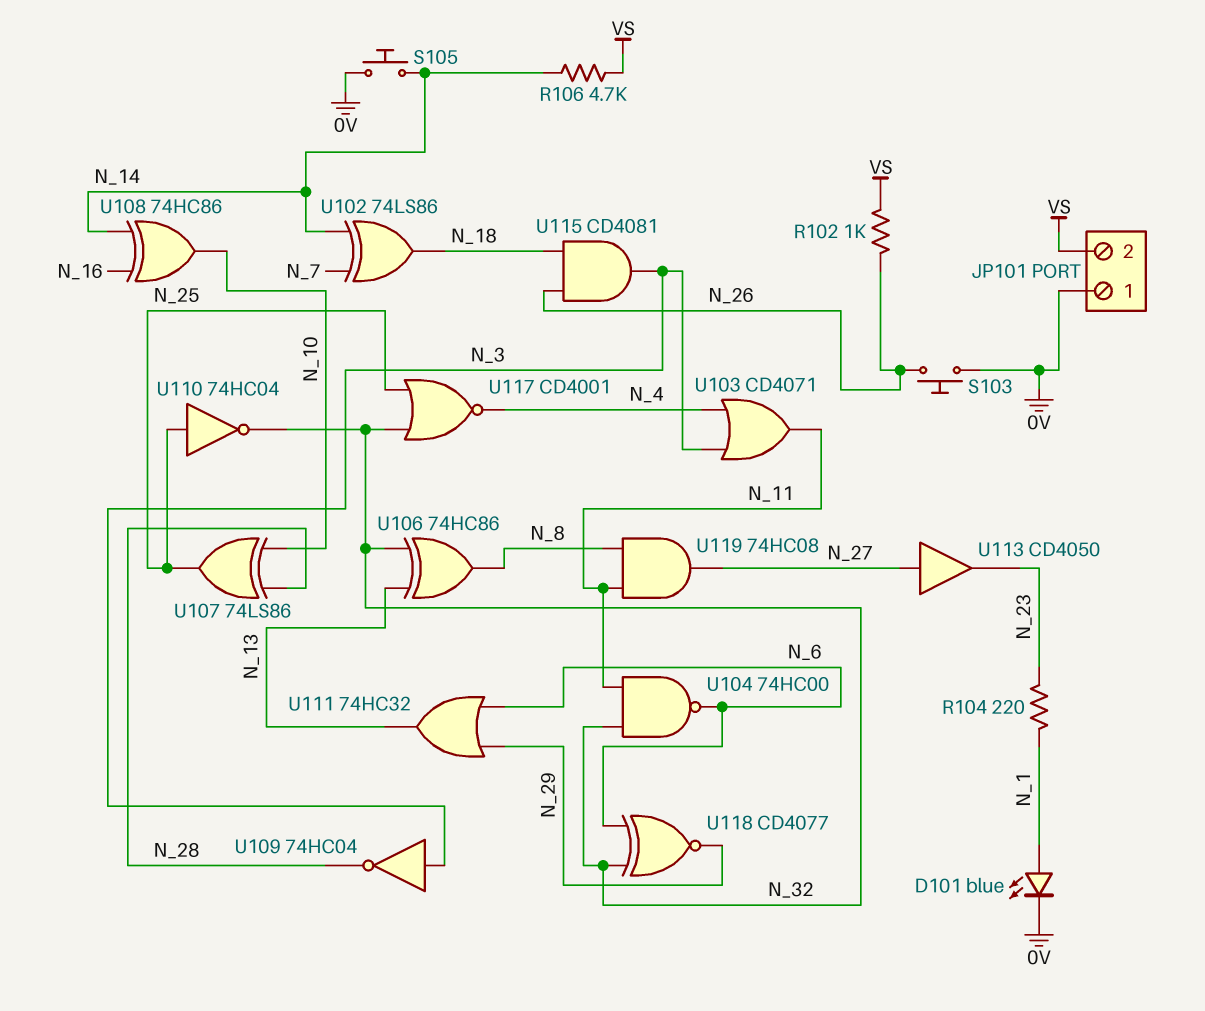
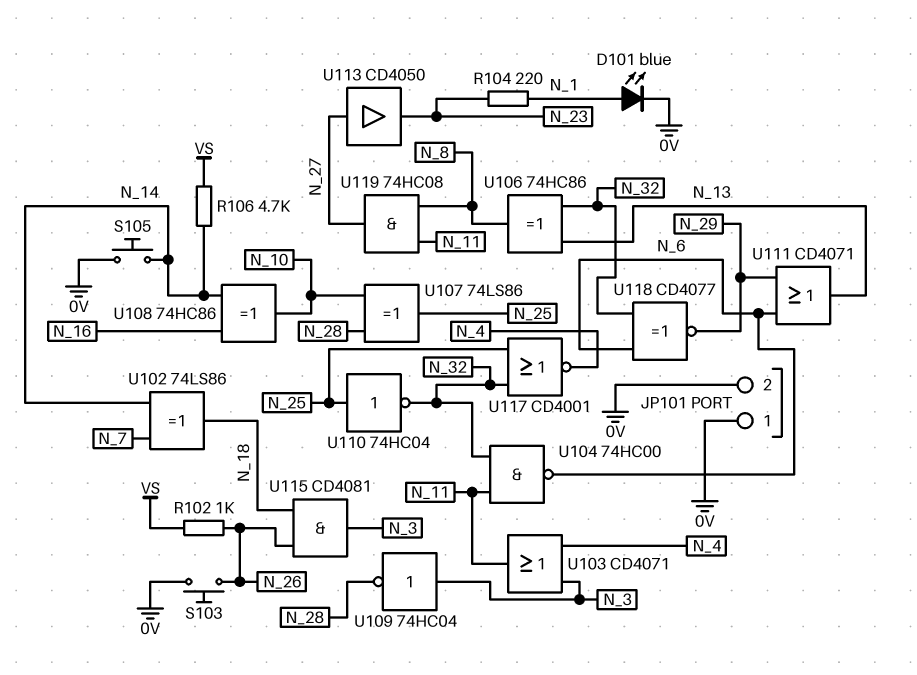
JP101 pin 2: VS -> 0V
U111: OR 74HC32 (in N_6, in N_29, out N_13) -> OR CD4071 (in N_6, in N_29, out N_13)

